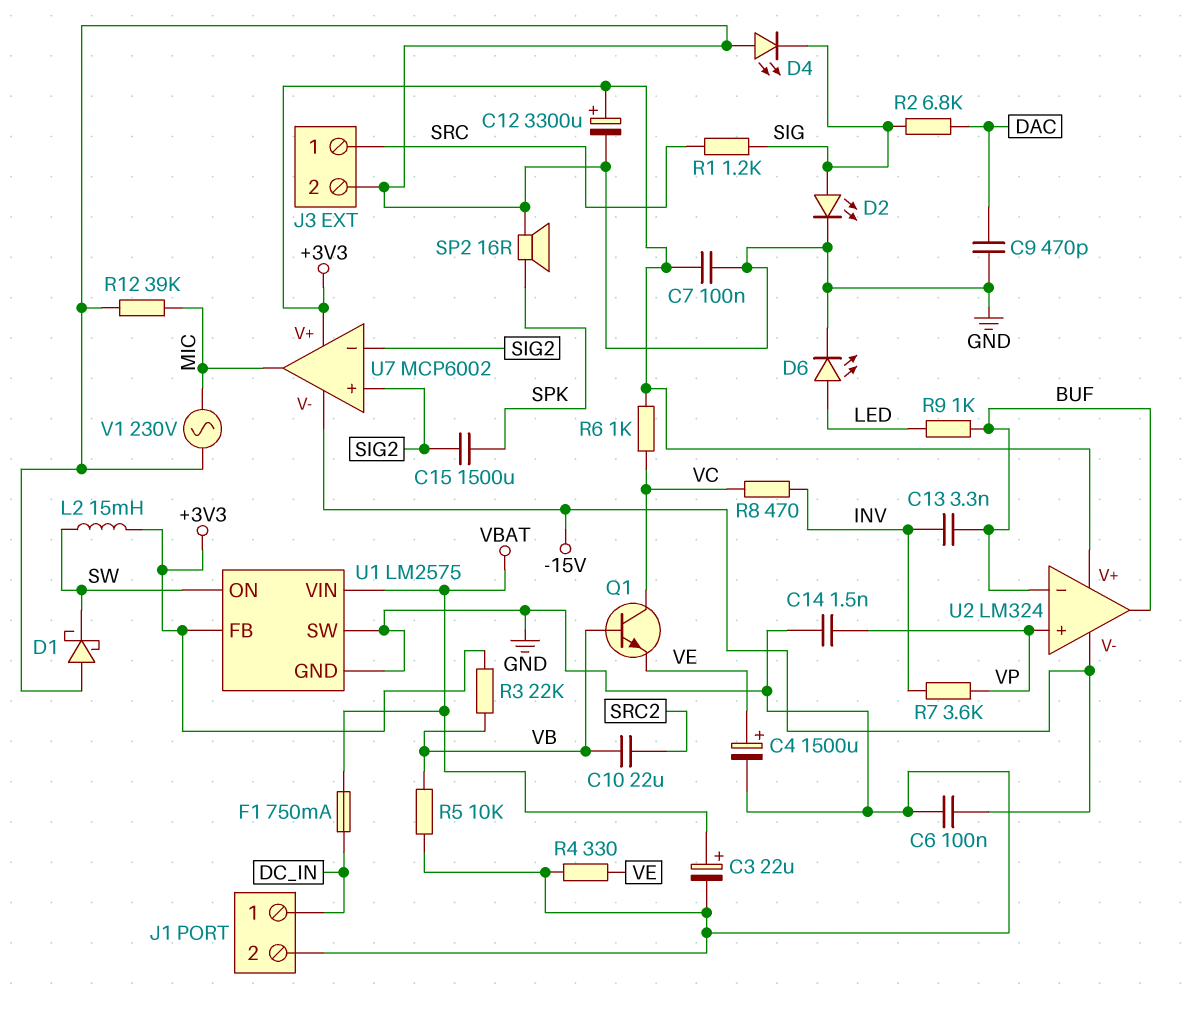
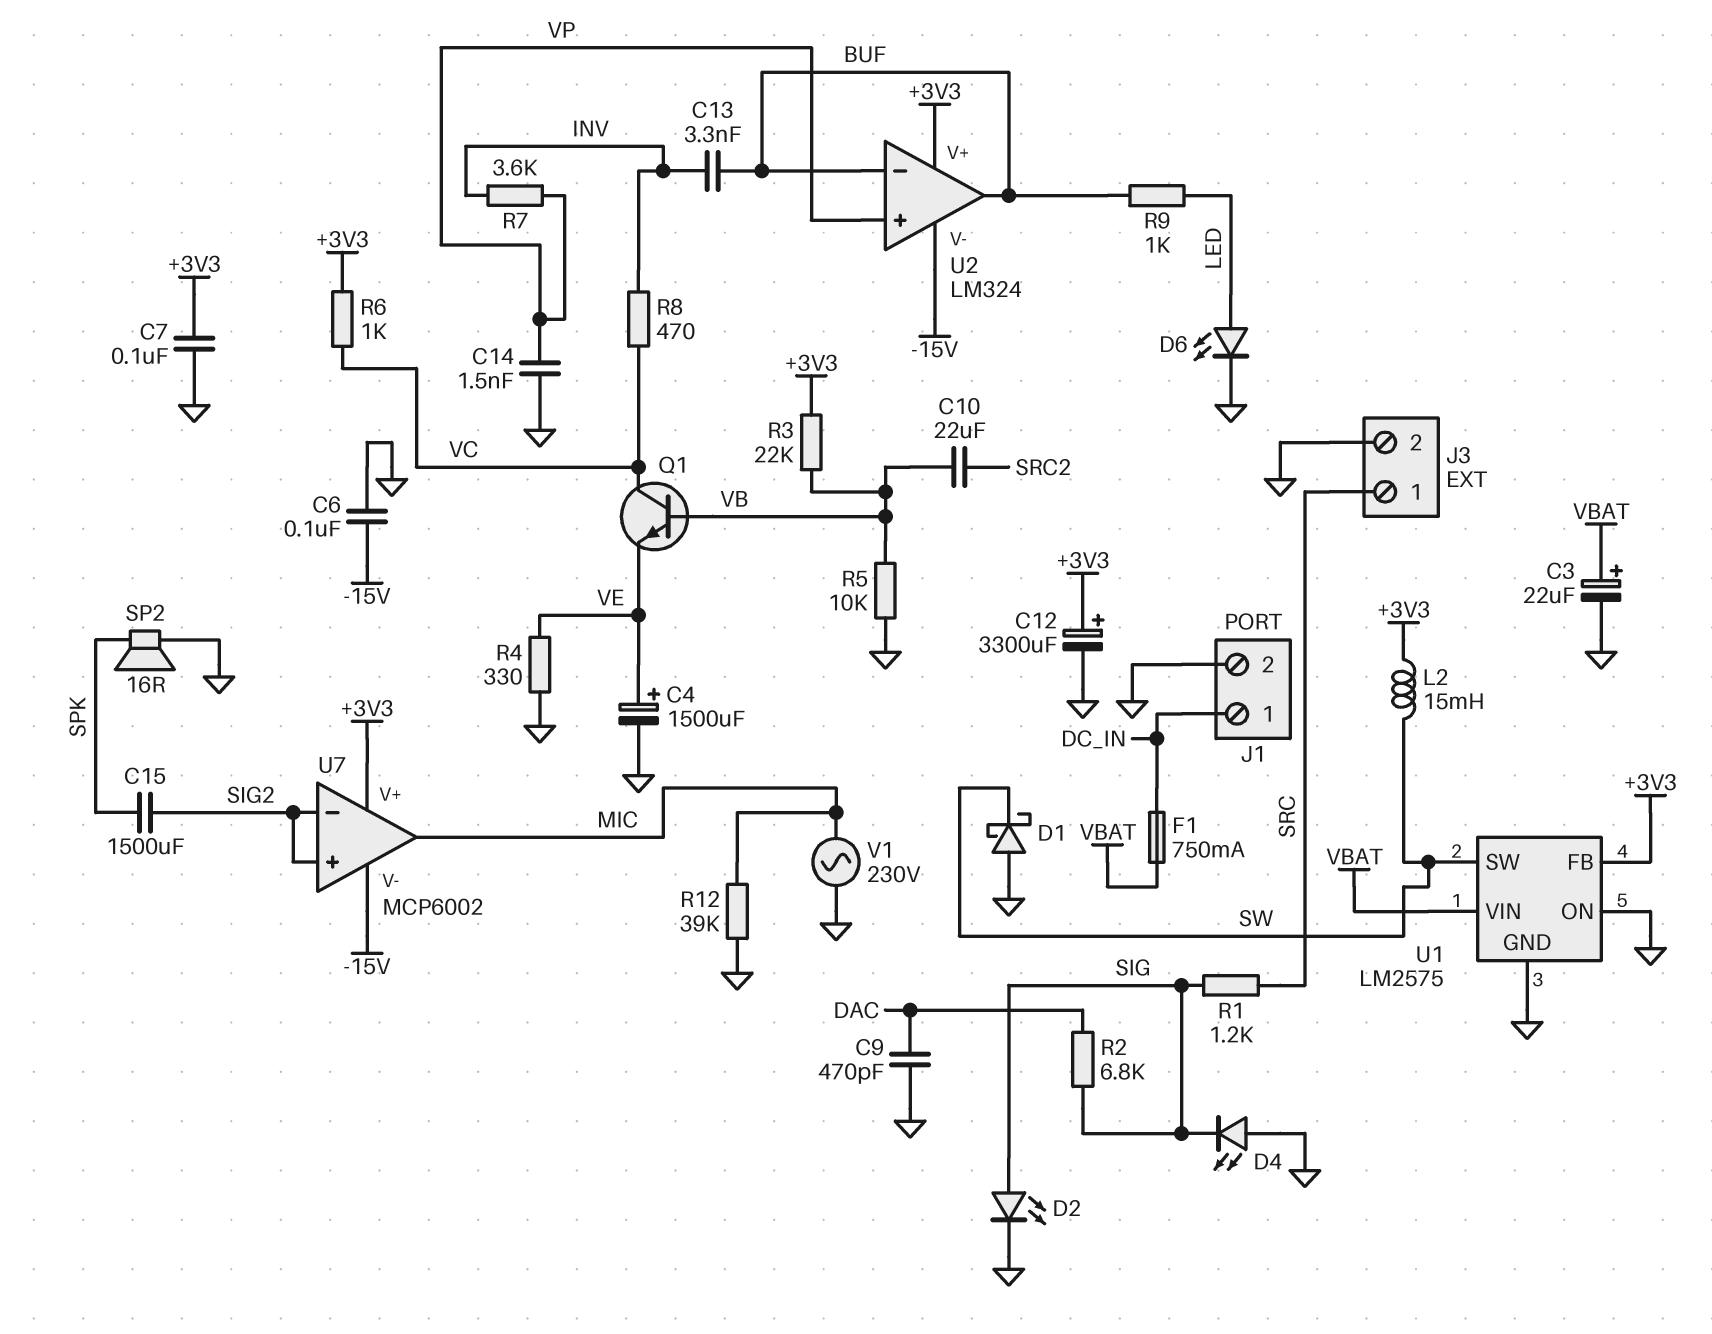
U1 pin ON: SW -> GND
U1 pin SW: GND -> SW

